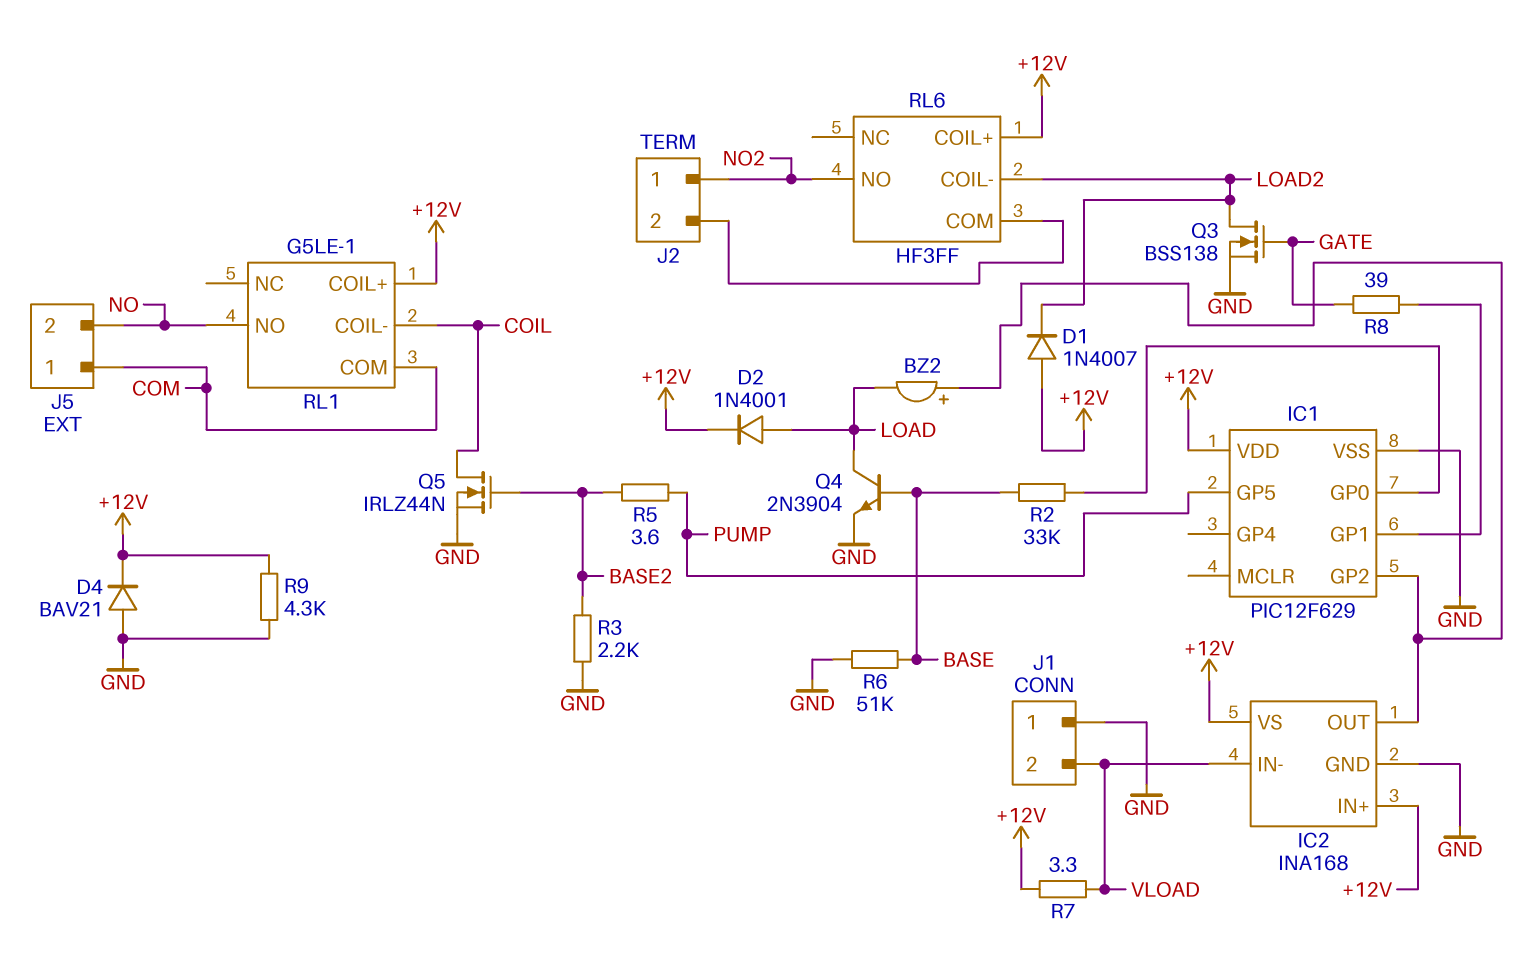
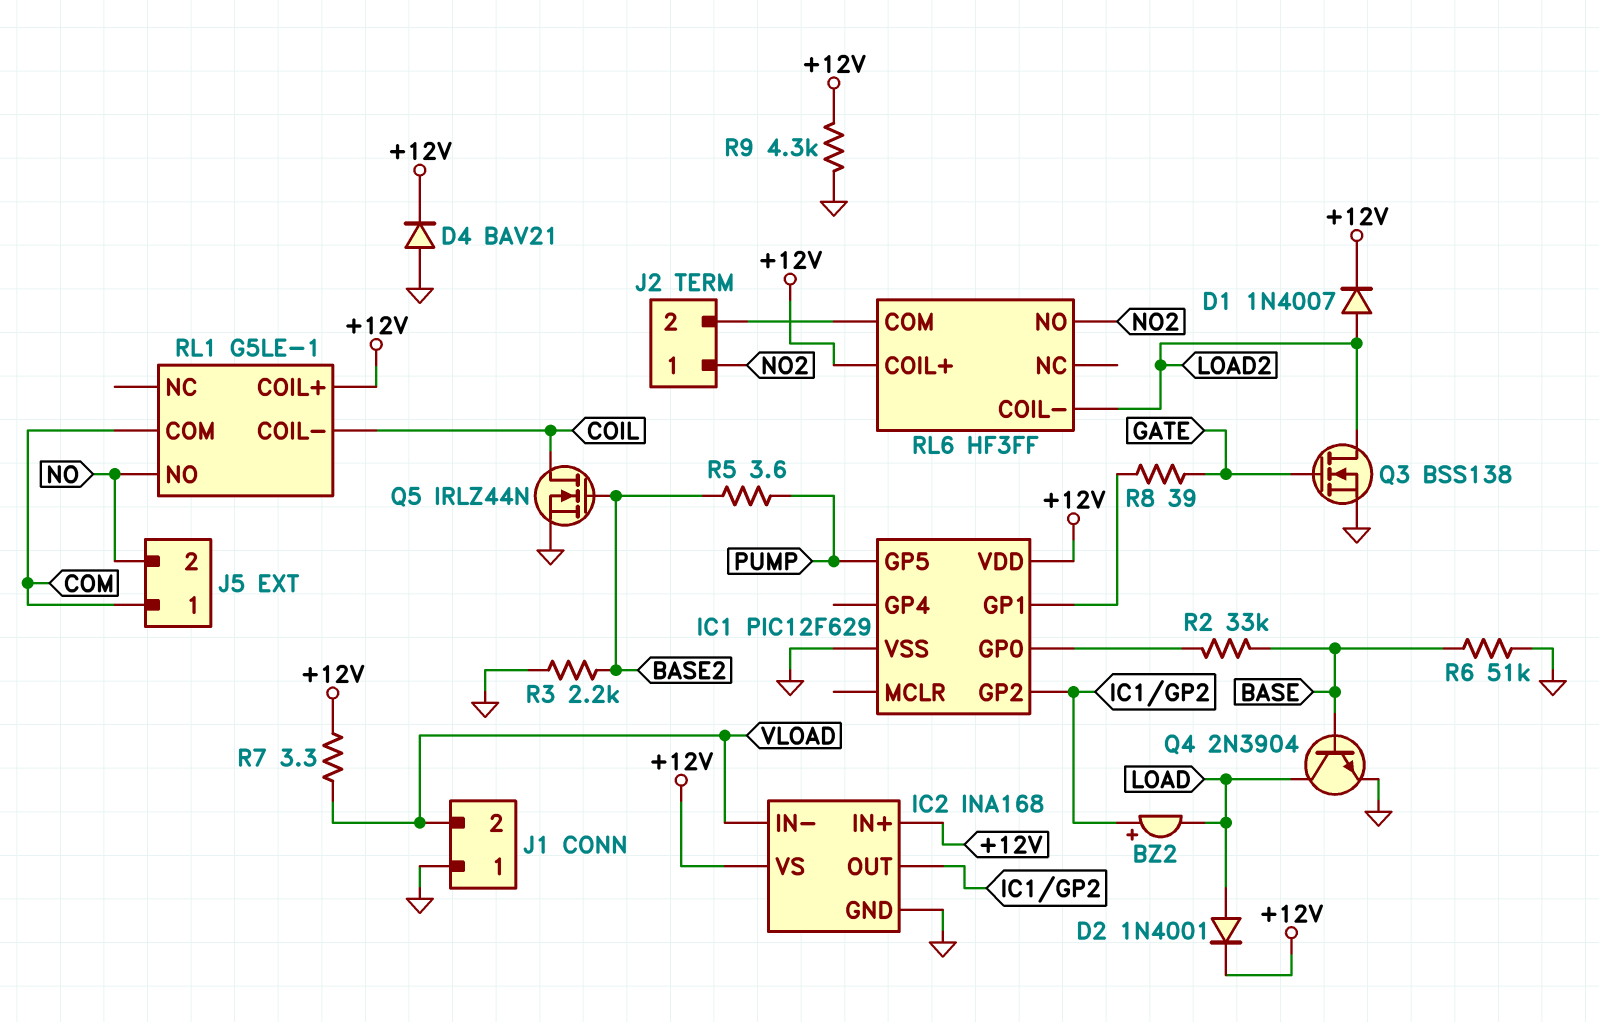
D1: diode 1N4007 (A +12V, K LOAD2) -> diode 1N4007 (A LOAD2, K +12V)

